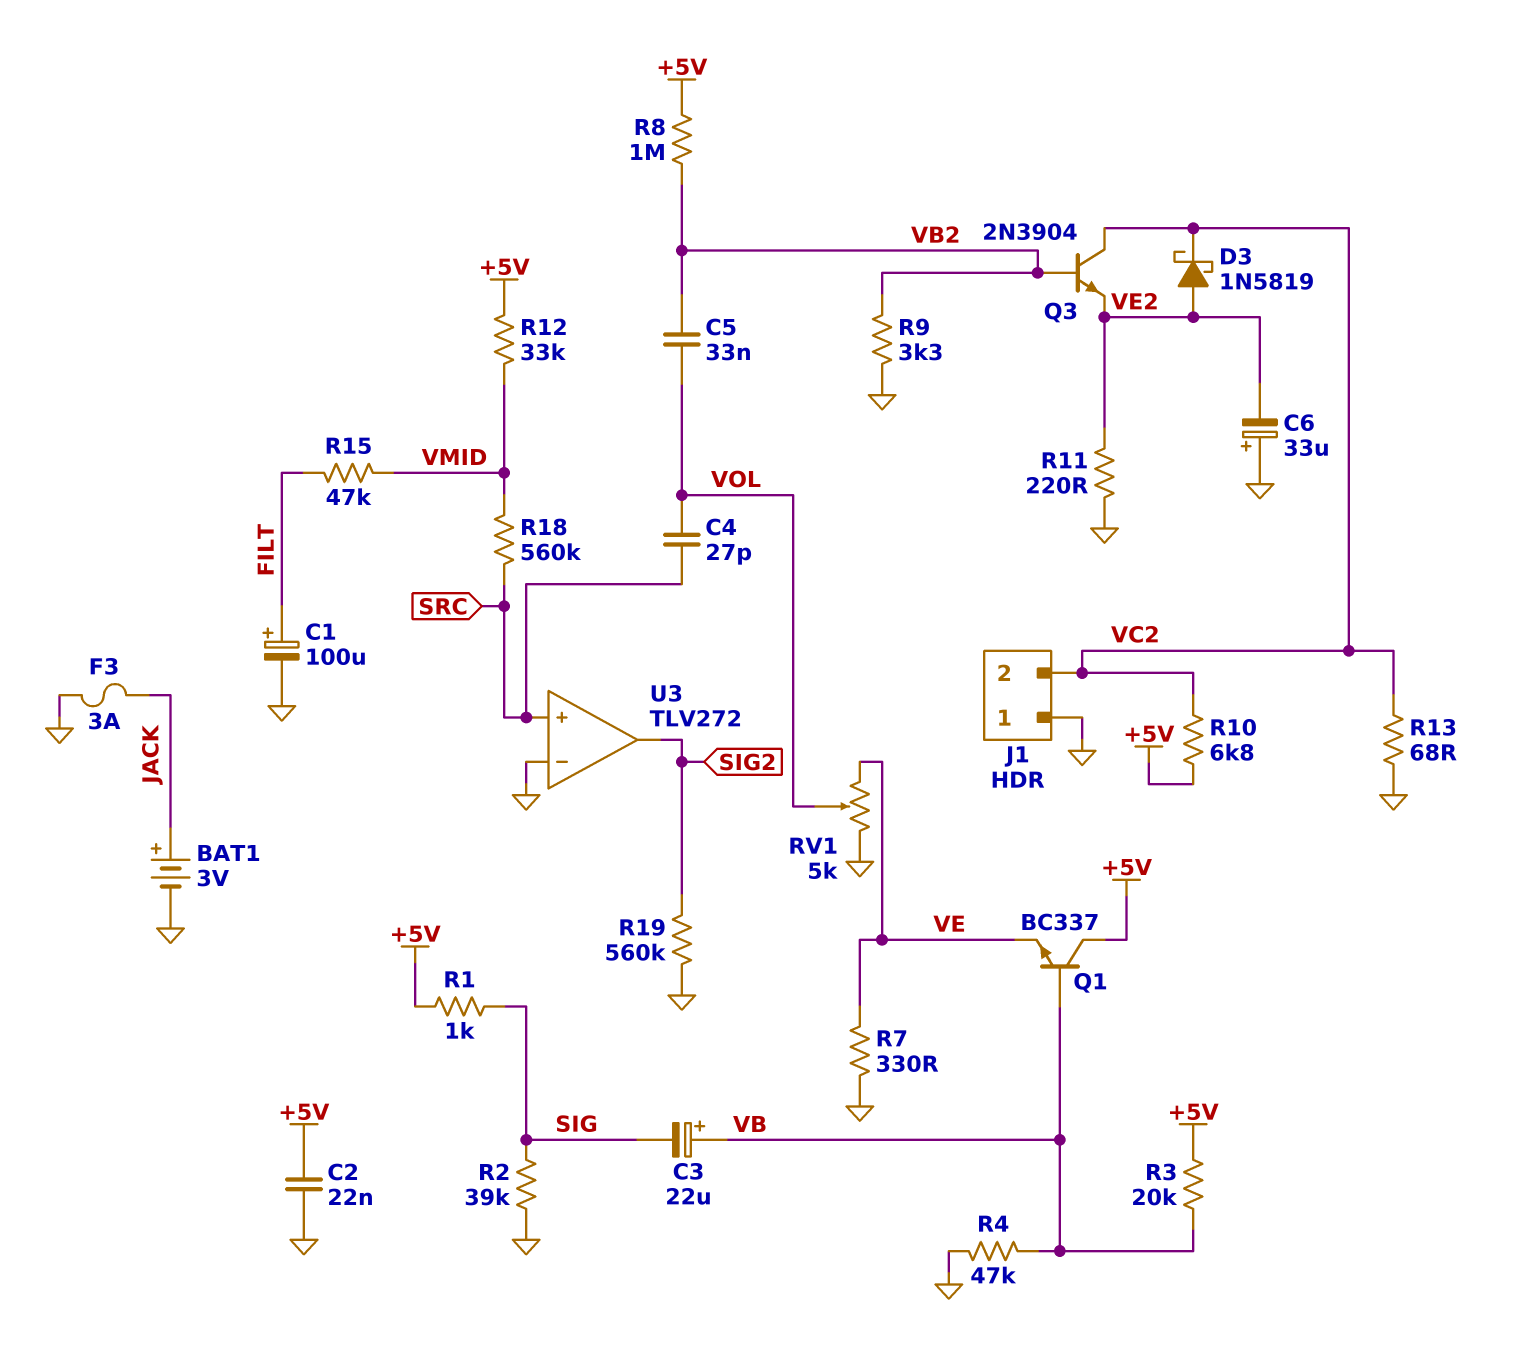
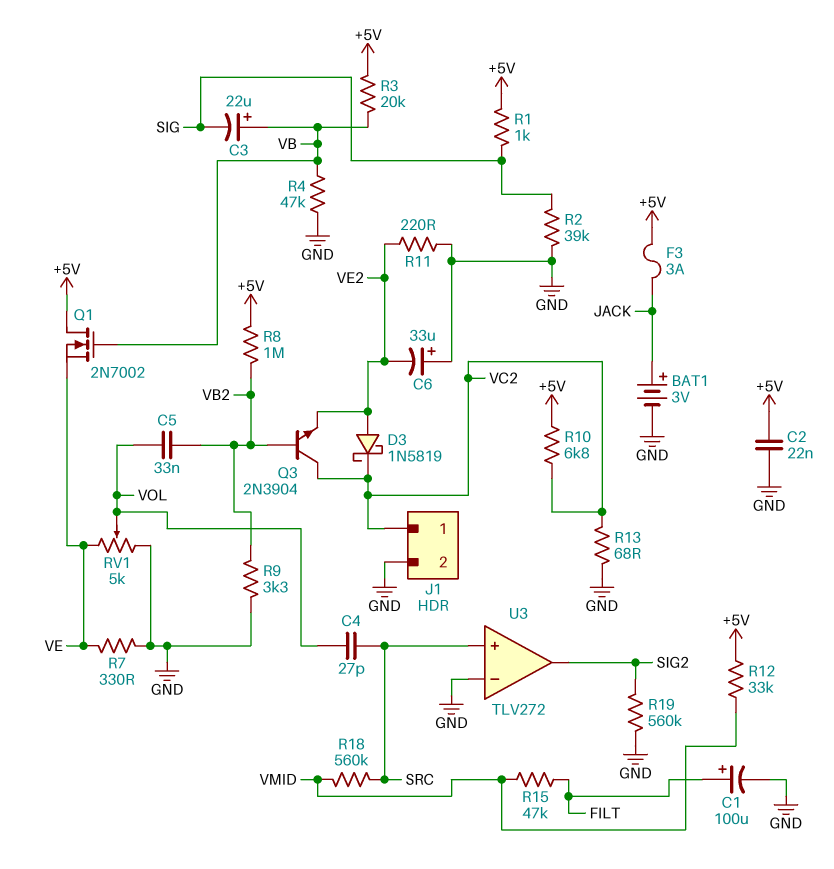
F3: 3A (GND, JACK) -> 3A (+5V, JACK)
J1 pin 1: GND -> VC2
J1 pin 2: VC2 -> GND
Q1: NPN BC337 (B VB, C +5V, E VE) -> NMOS 2N7002 (G VB, D +5V, S VE)

